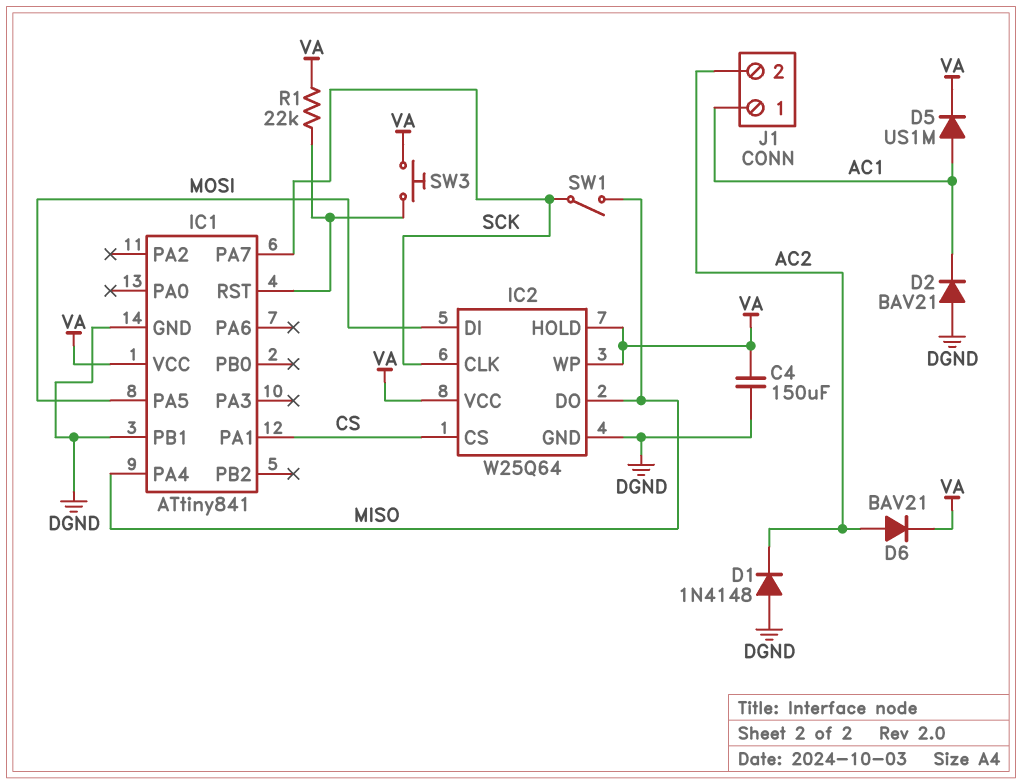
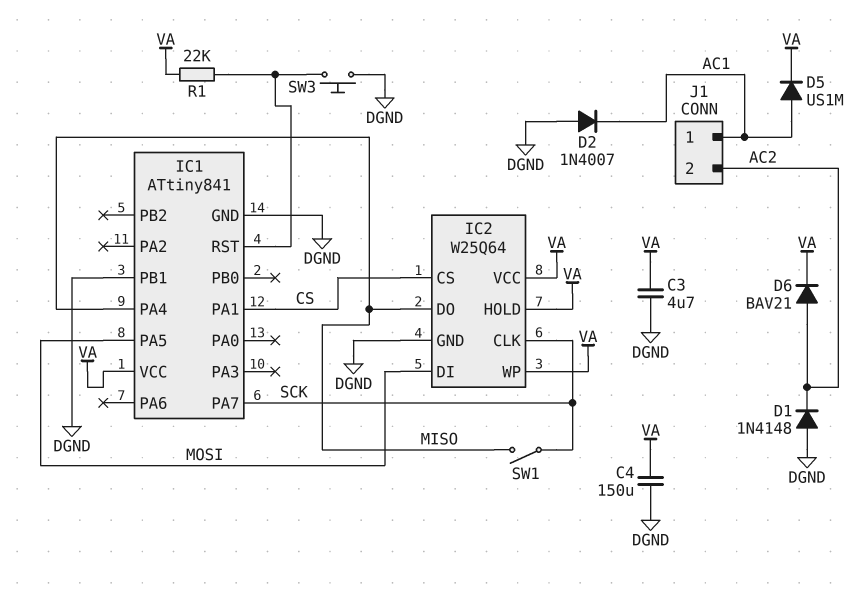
C3: none -> 4.7uF (DGND, VA)
D2: diode BAV21 (A DGND, K AC1) -> diode 1N4007 (A DGND, K AC1)
SW3: button (IC1/RST, VA) -> button (DGND, IC1/RST)

